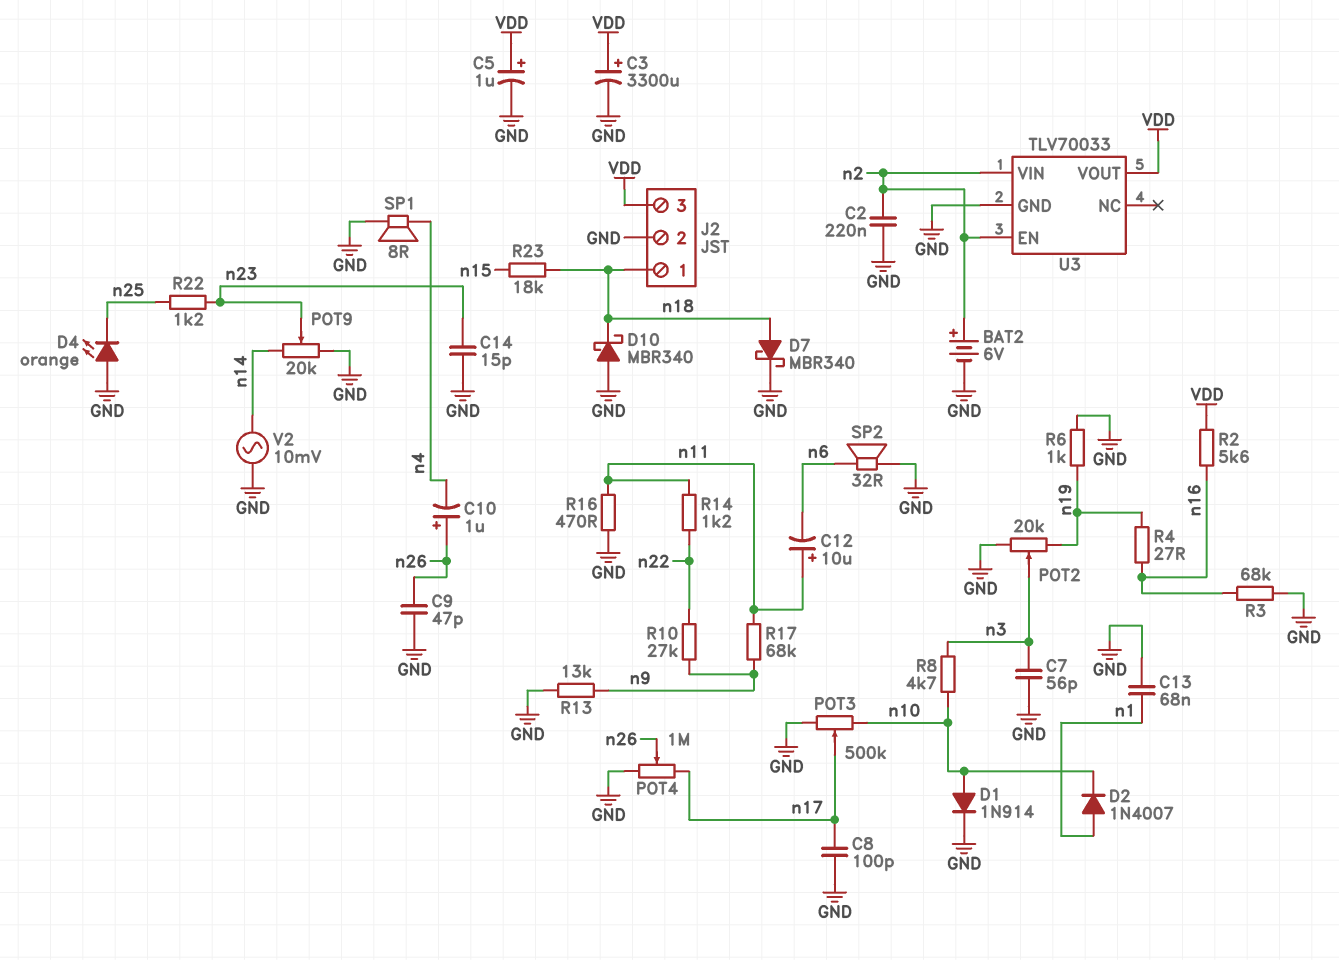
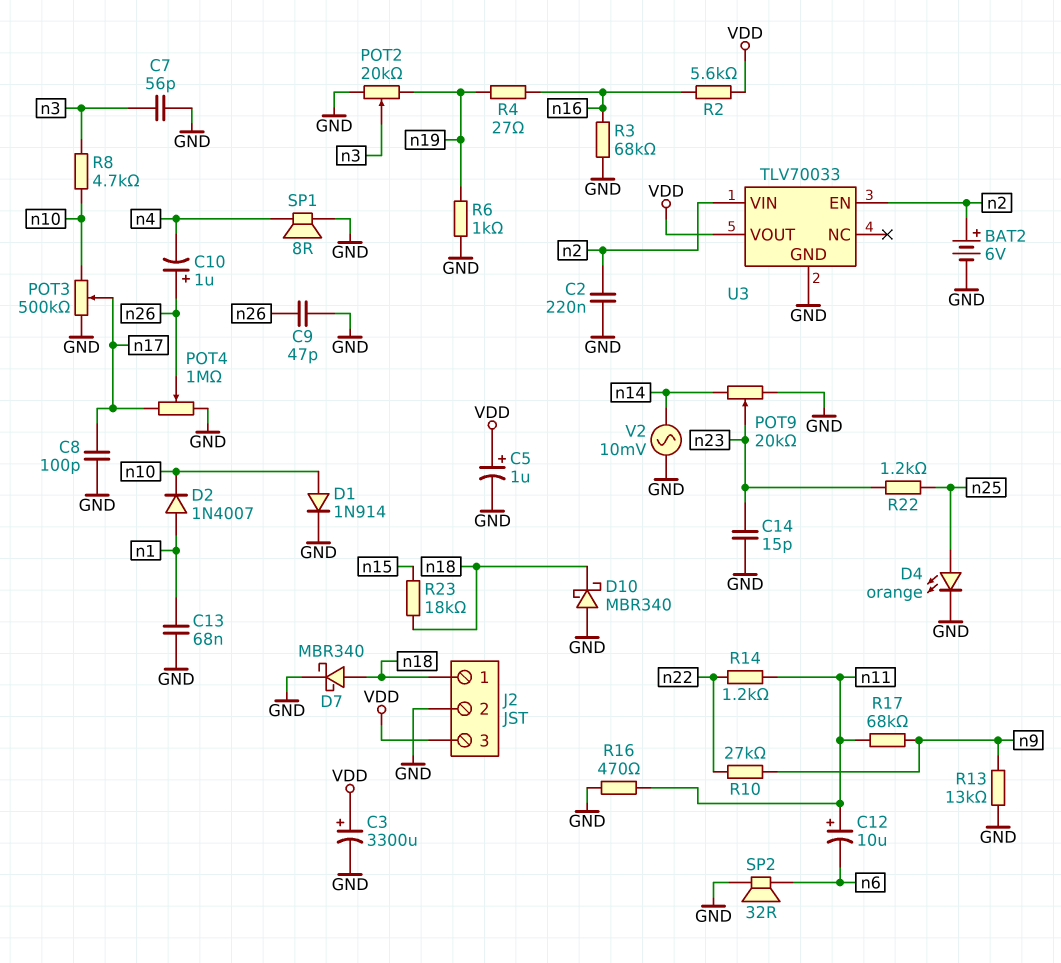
D4: LED orange (A GND, K n25) -> LED orange (A n25, K GND)

